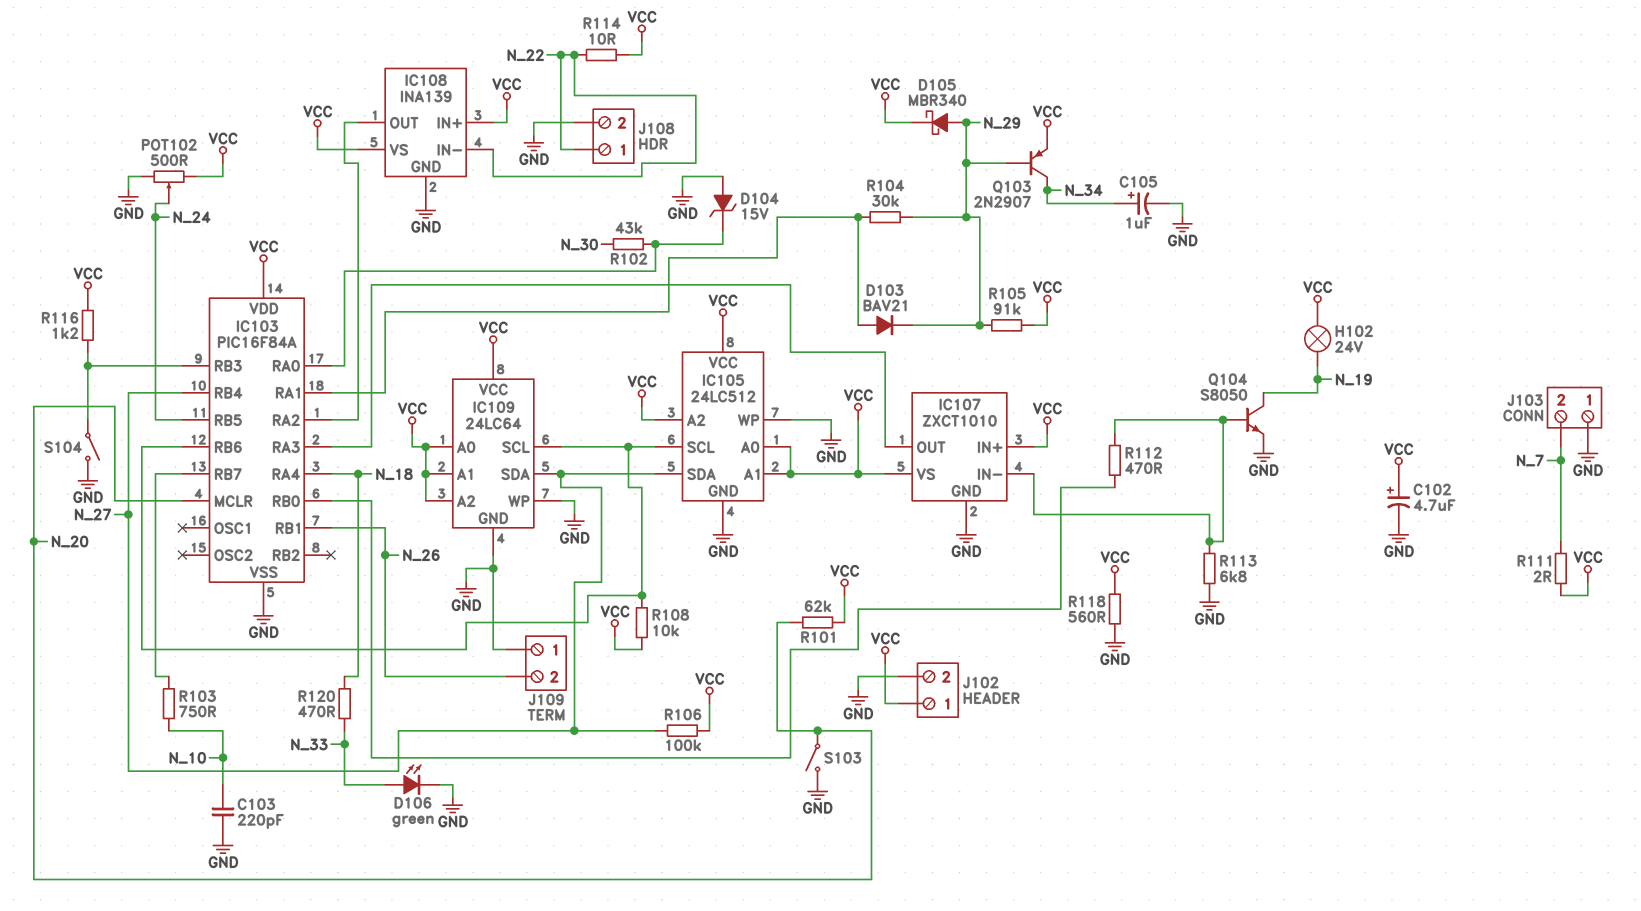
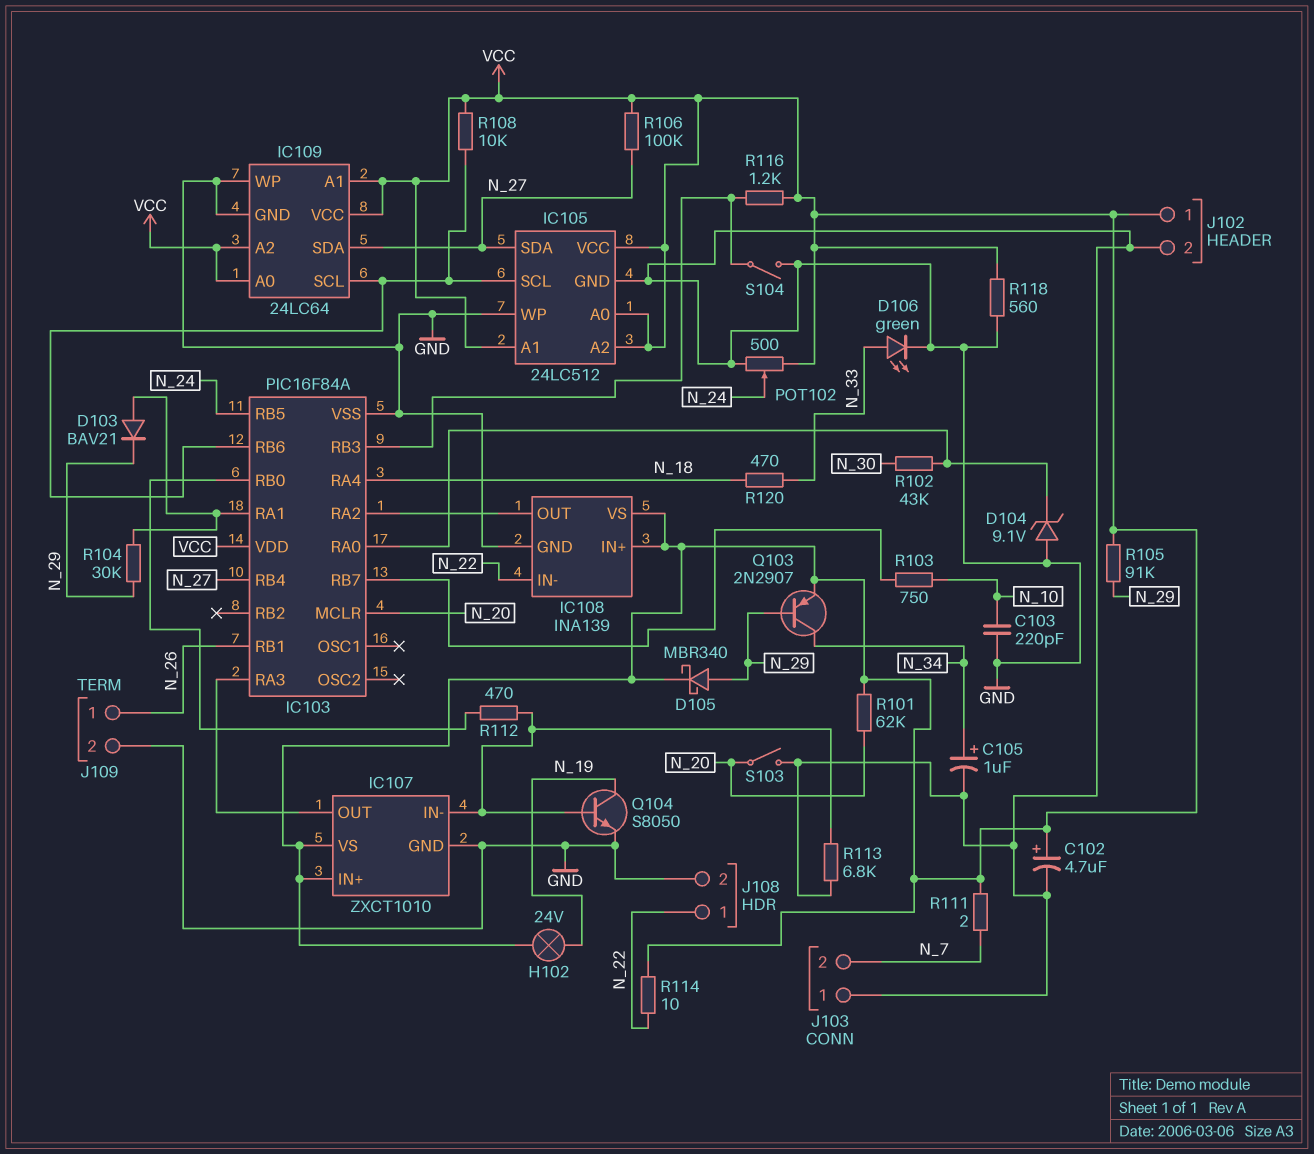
D104: zener 15V (A GND, K IC103/RA0) -> zener 9.1V (A GND, K IC103/RA0)
J109 pin 1: GND -> N_26
J109 pin 2: N_26 -> GND

